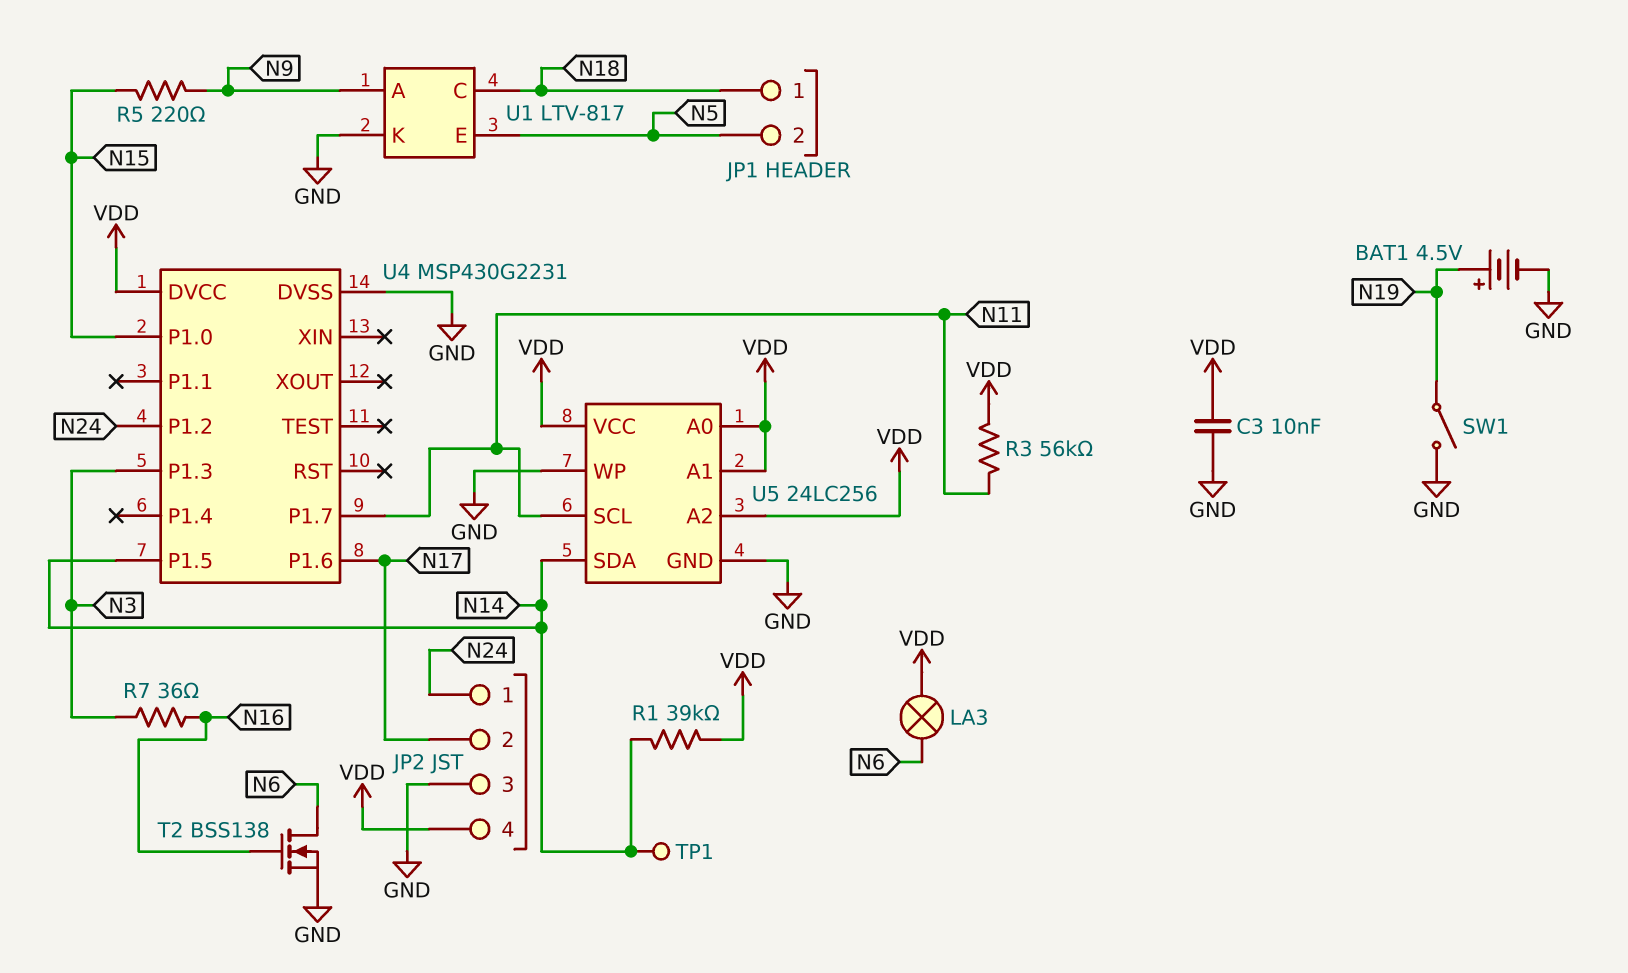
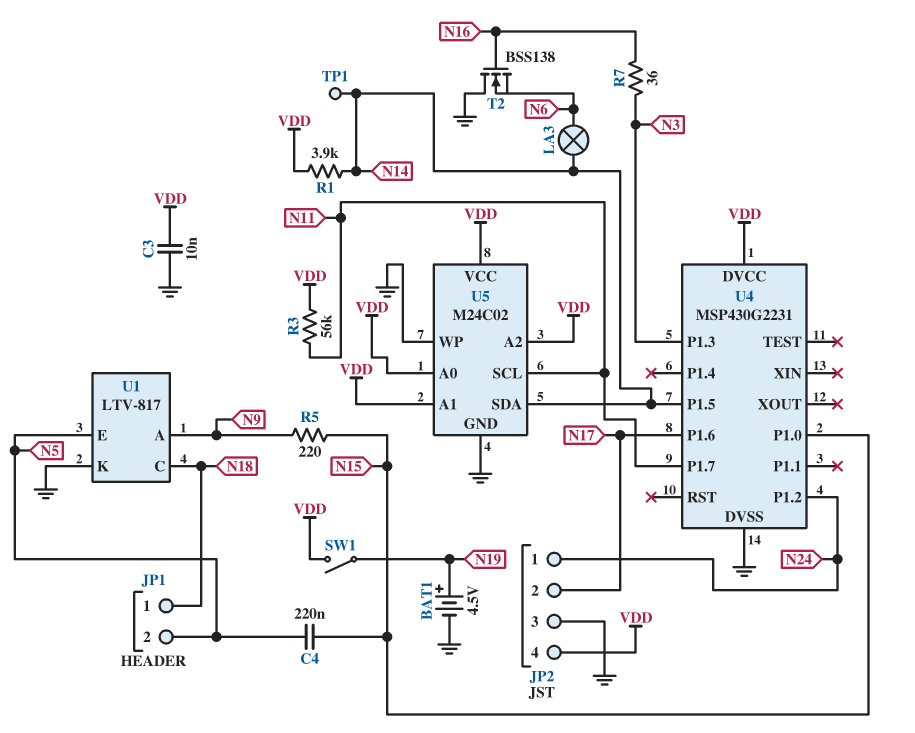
C4: none -> 220nF (N5, N15)
LA3: lamp (N6, VDD) -> lamp (N6, N14)
R1: 39k (N14, VDD) -> 3.9k (N14, VDD)
SW1: switch (GND, N19) -> switch (N19, VDD)
T2: NMOS BSS138 (G N16, D N6, S GND) -> NMOS BSS138 (G N16, D GND, S N6)
U5: 24LC256 -> M24C02

